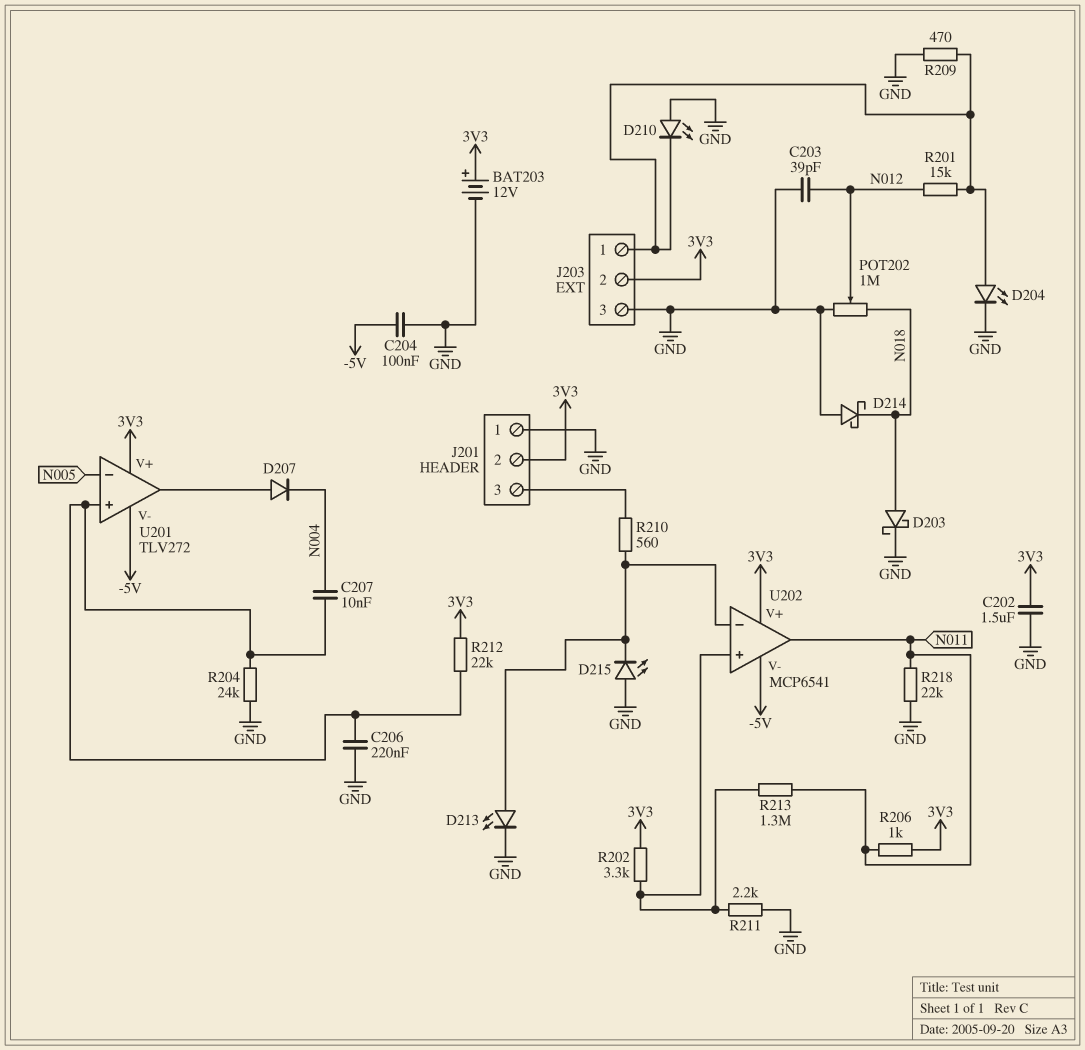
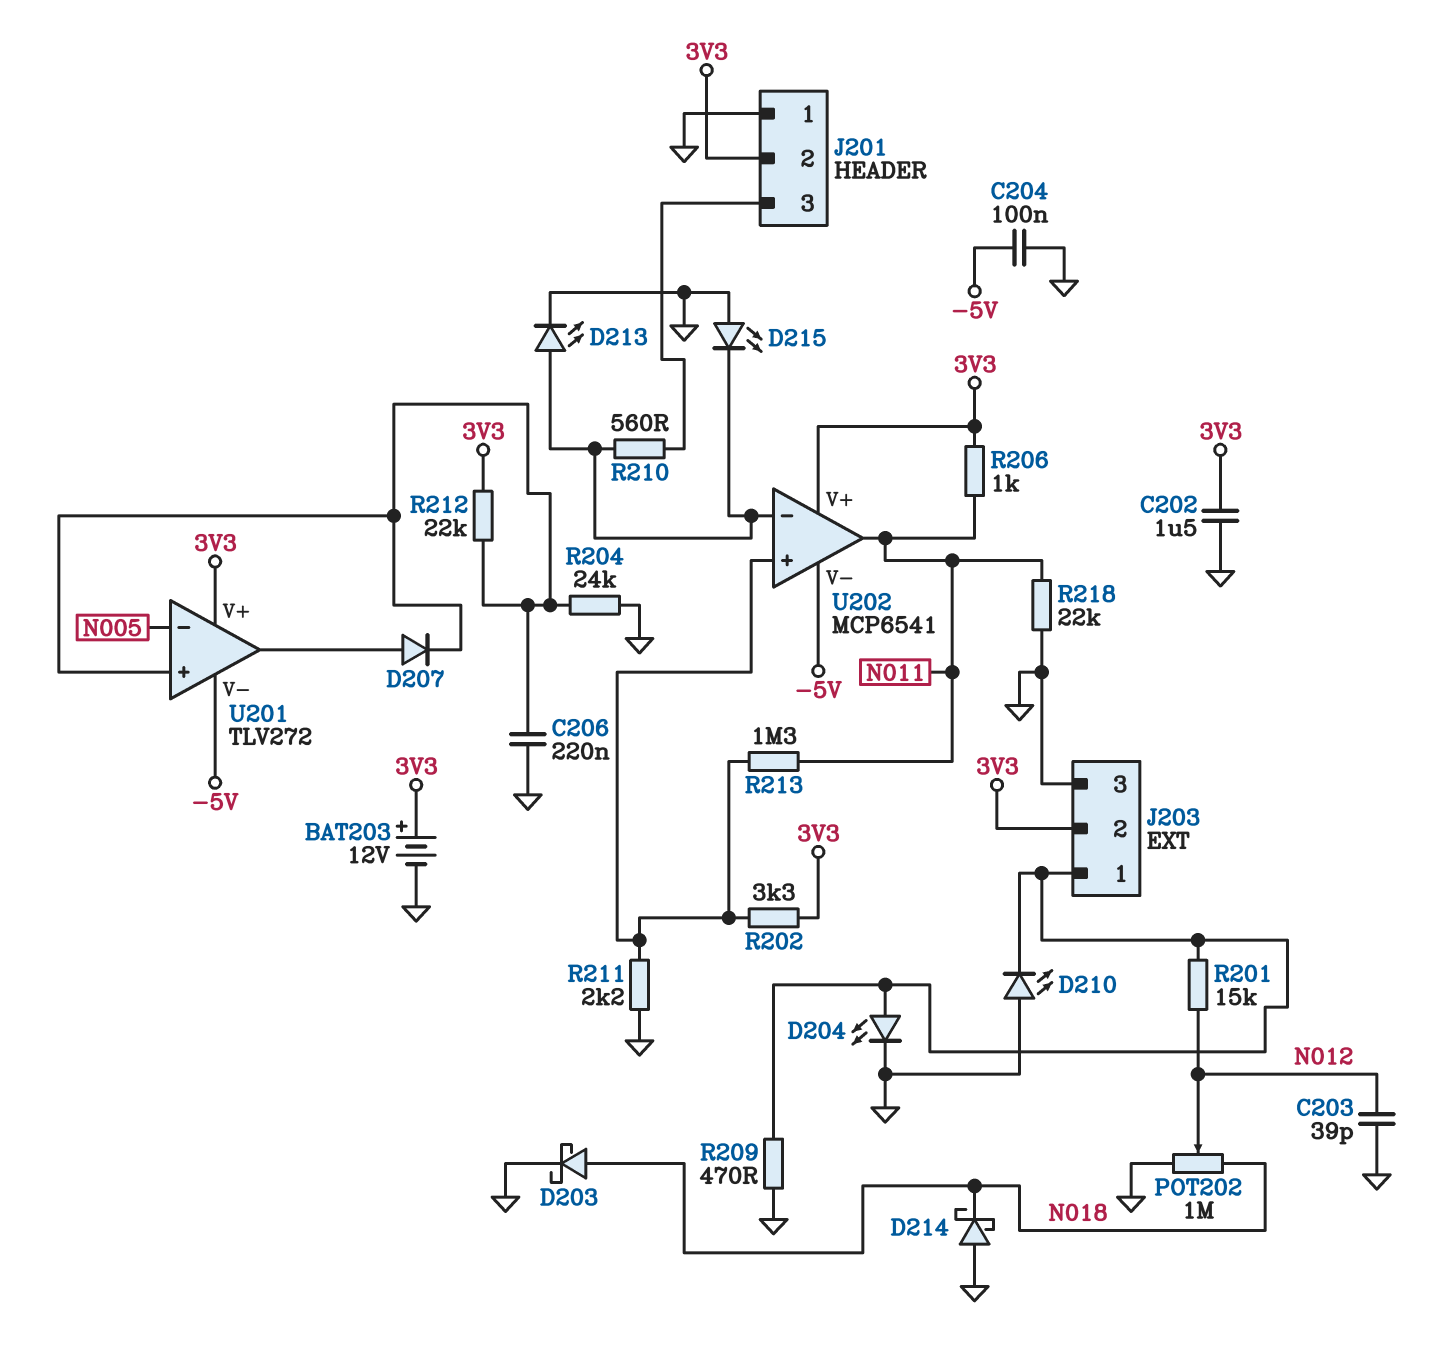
C207: 10nF (N004, U201/in+) -> none
D207: diode (A U201/out, K N004) -> diode (A U201/out, K U201/in+)

